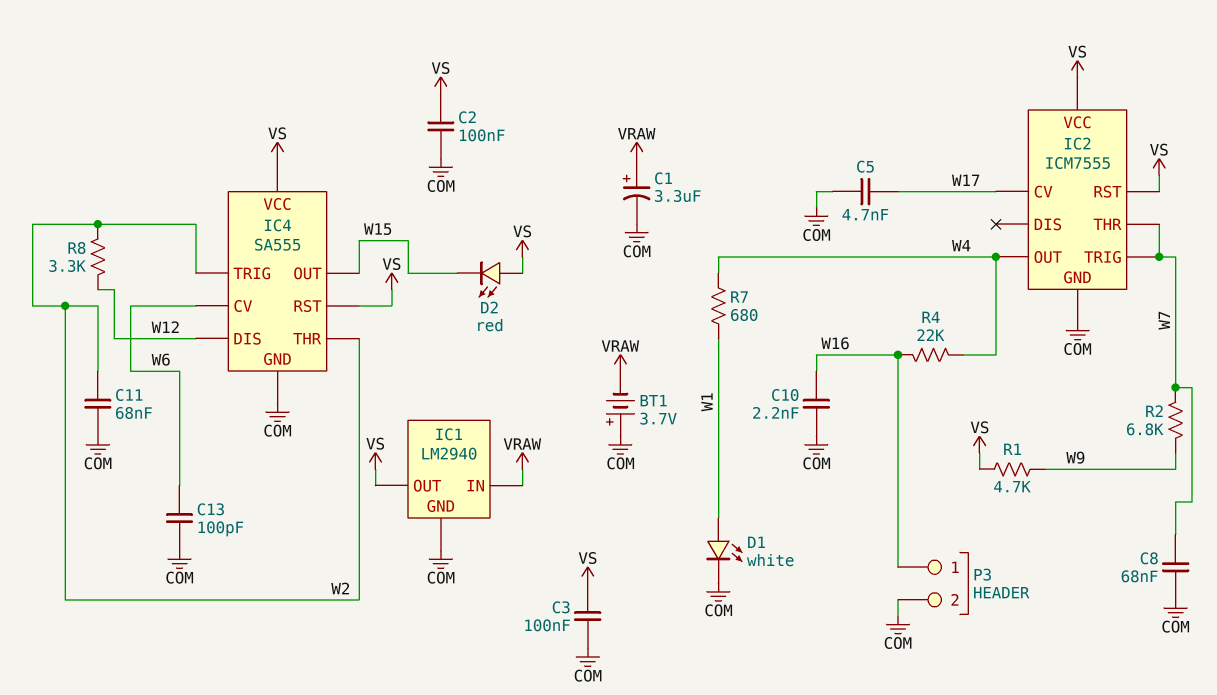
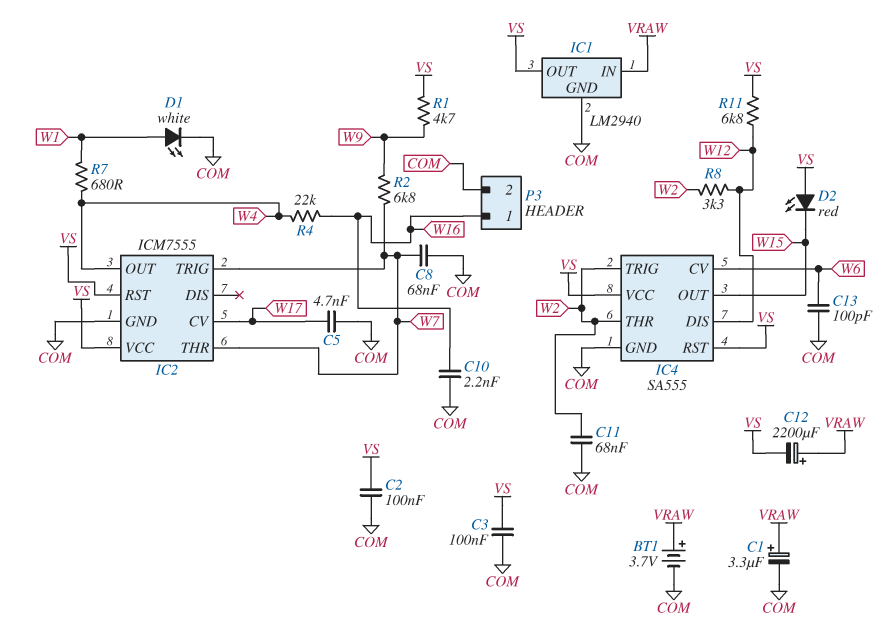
BT1: 3.7V (plus COM, minus VRAW) -> 3.7V (plus VRAW, minus COM)
C12: none -> 2200uF (plus VRAW, minus VS)
R11: none -> 6.8k (VS, W12)

